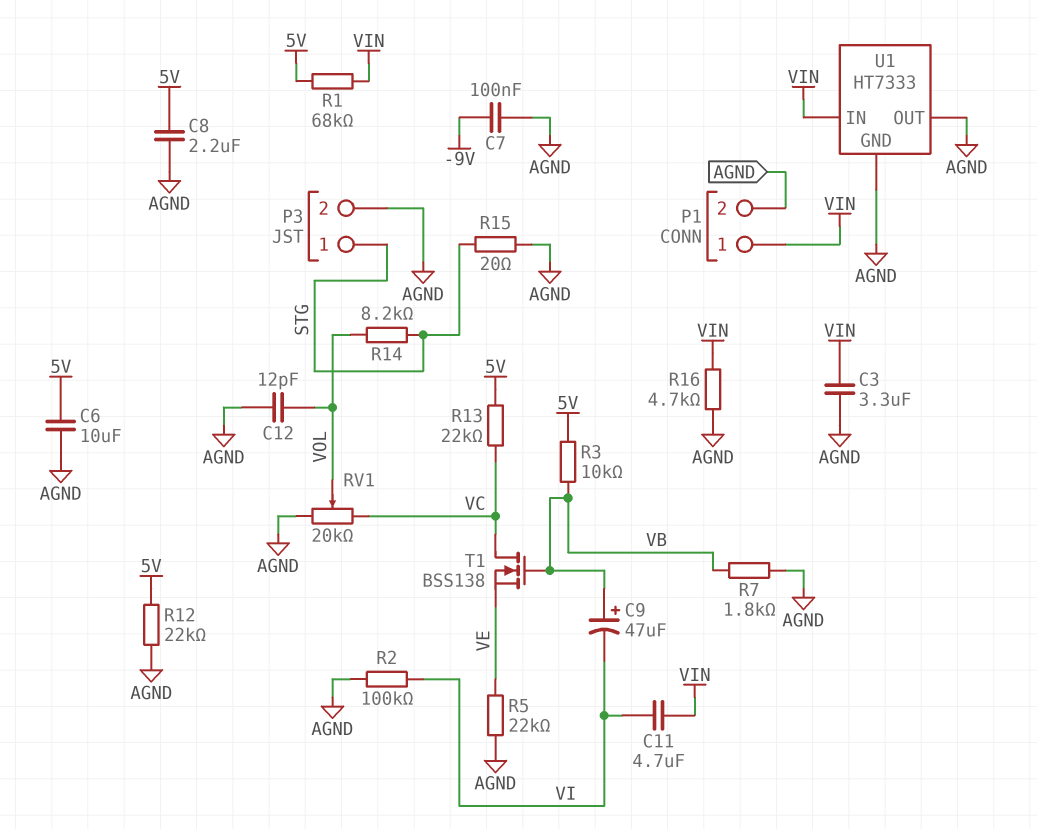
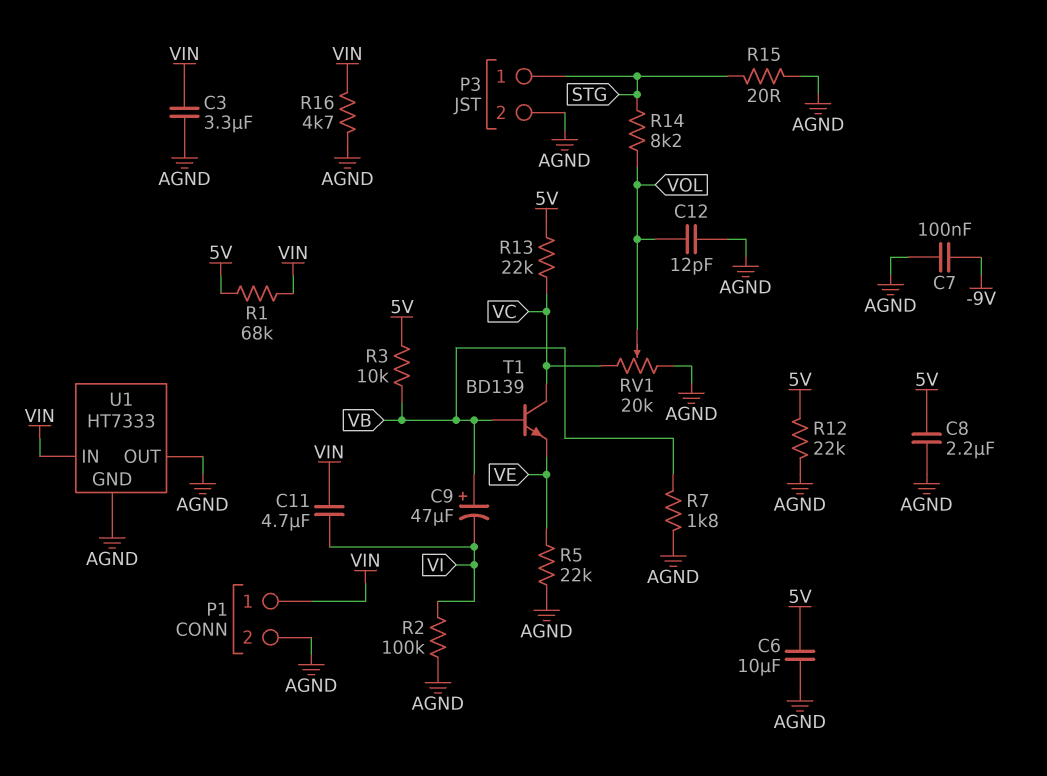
T1: NMOS BSS138 (G VB, D VC, S VE) -> NPN BD139 (B VB, C VC, E VE)

